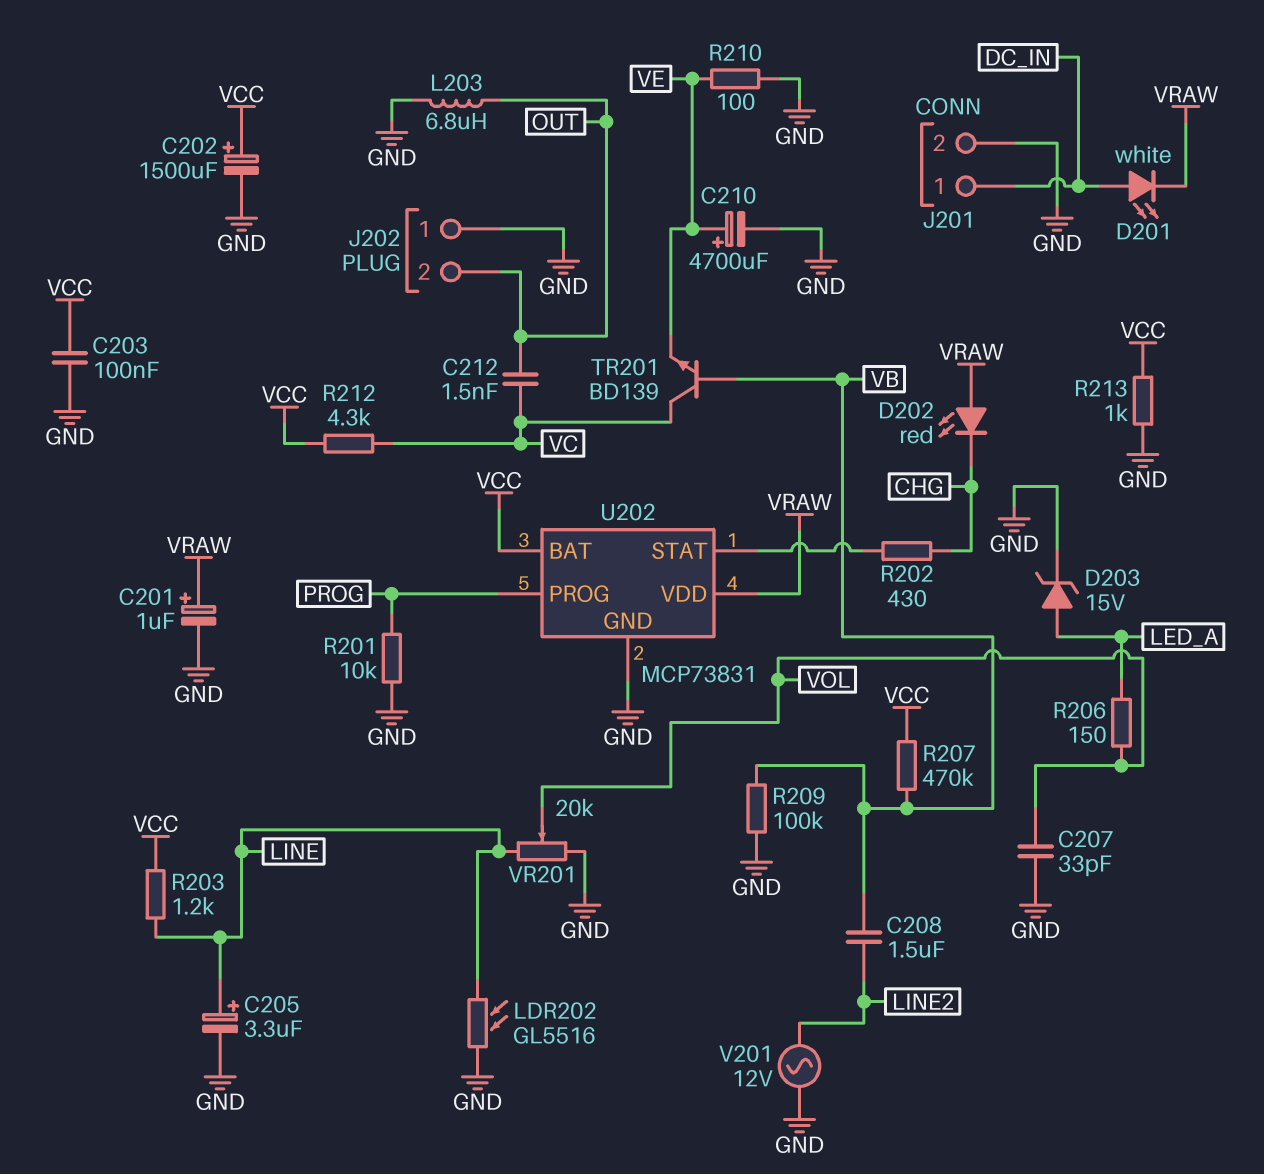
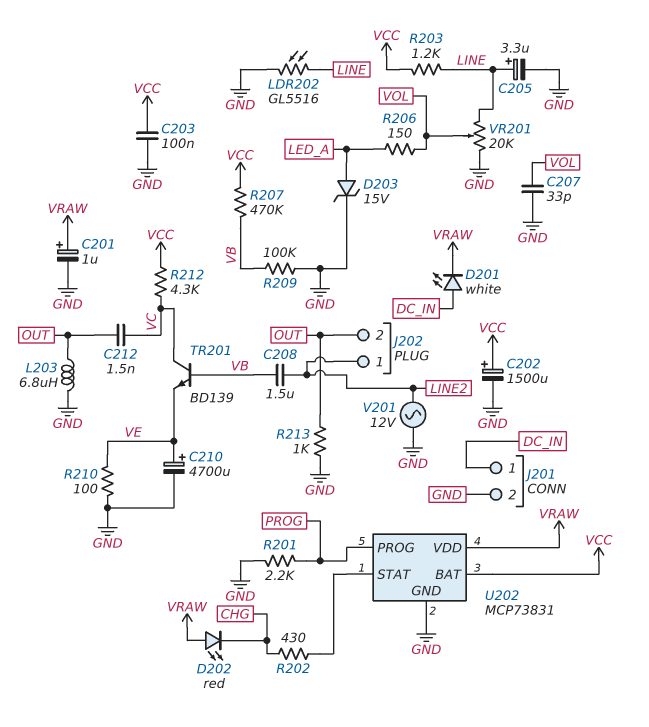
J202 pin 1: GND -> LINE2
R201: 10k (GND, PROG) -> 2.2k (GND, PROG)
R213: 1k (GND, VCC) -> 1k (GND, OUT)

